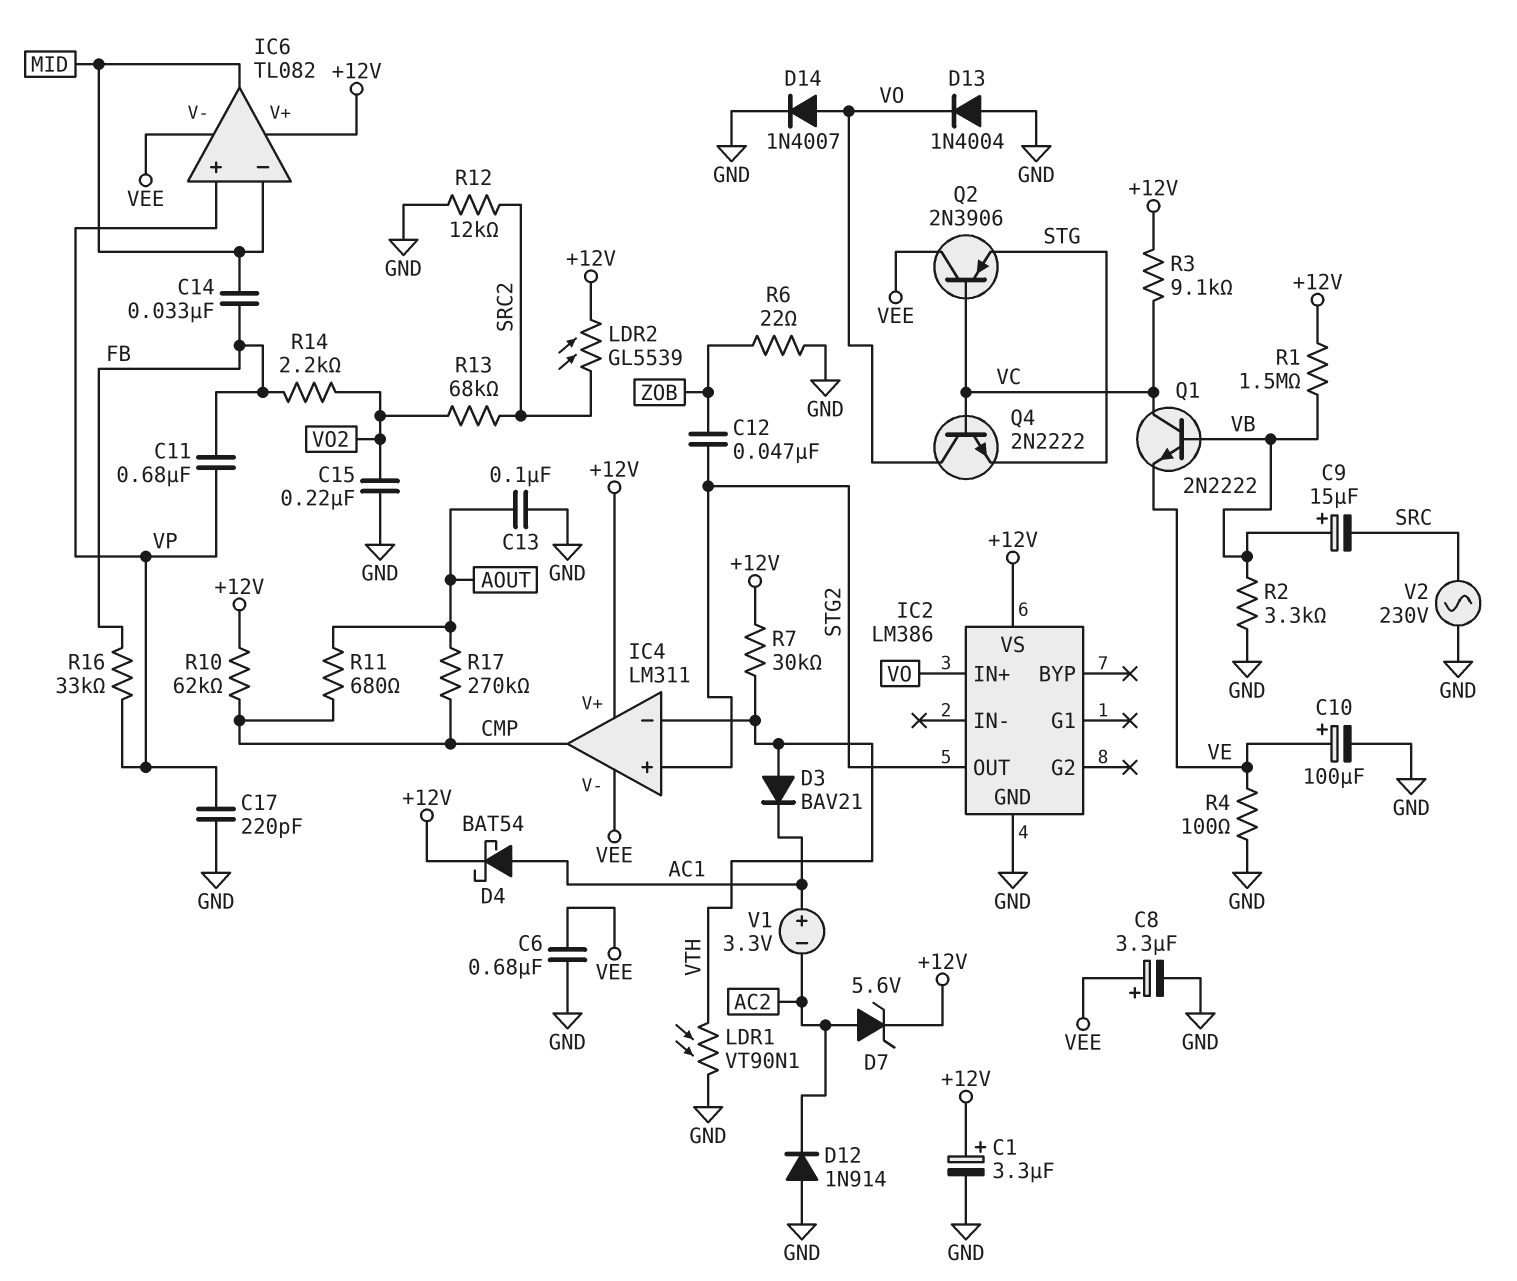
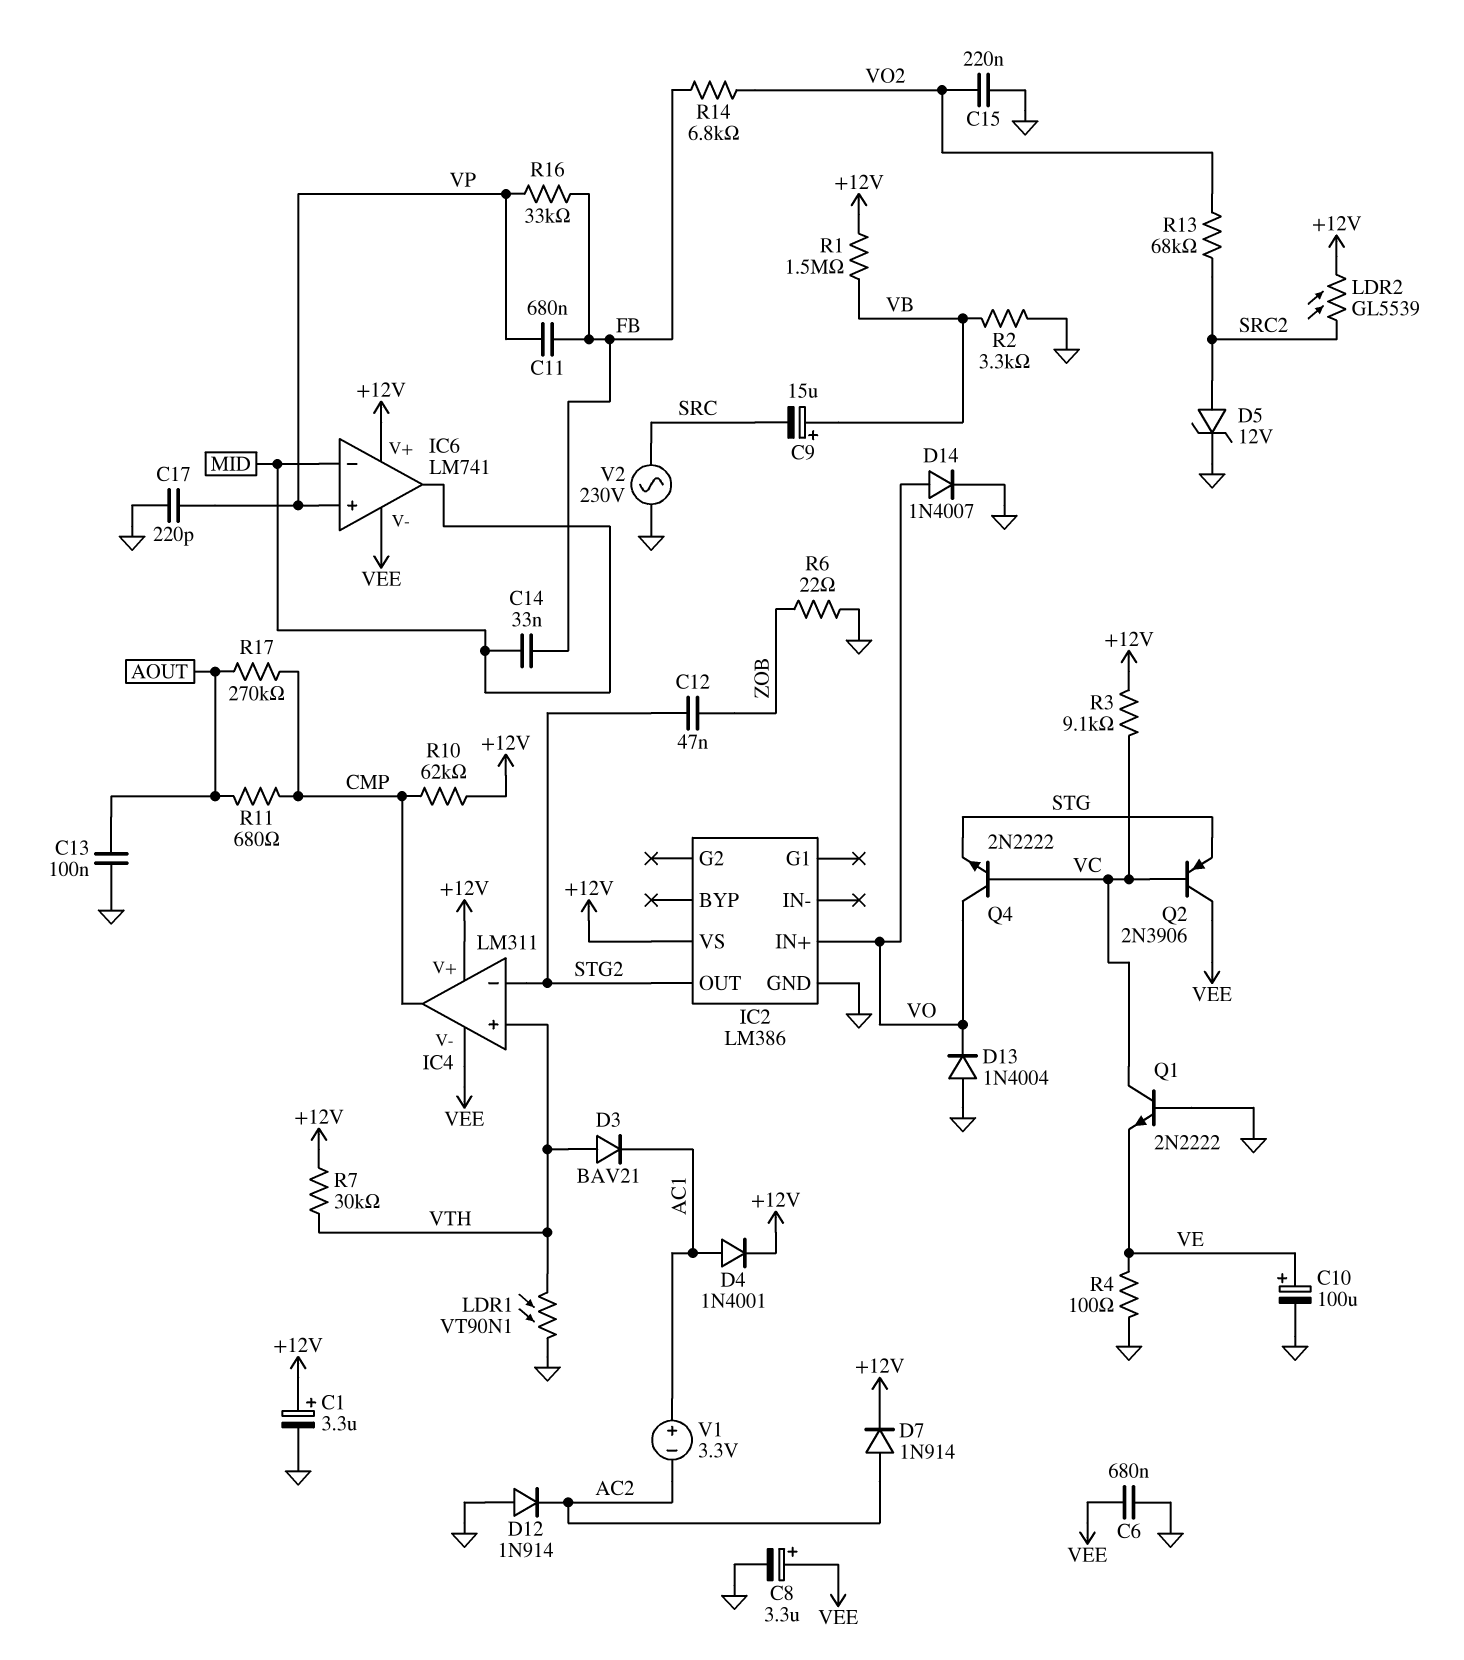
D4: schottky BAT54 (A AC1, K +12V) -> diode 1N4001 (A AC1, K +12V)
D5: none -> zener 12V (A SRC2, K GND)
D7: zener 5.6V (A AC2, K +12V) -> diode 1N914 (A AC2, K +12V)
IC4 pin in+: STG2 -> VTH
IC4 pin in-: VTH -> STG2
IC6: TL082 -> LM741
Q1: NPN 2N2222 (B VB, C VC, E VE) -> NPN 2N2222 (B GND, C VC, E VE)
R12: 12k (GND, SRC2) -> none
R14: 2.2k (FB, VO2) -> 6.8k (FB, VO2)

